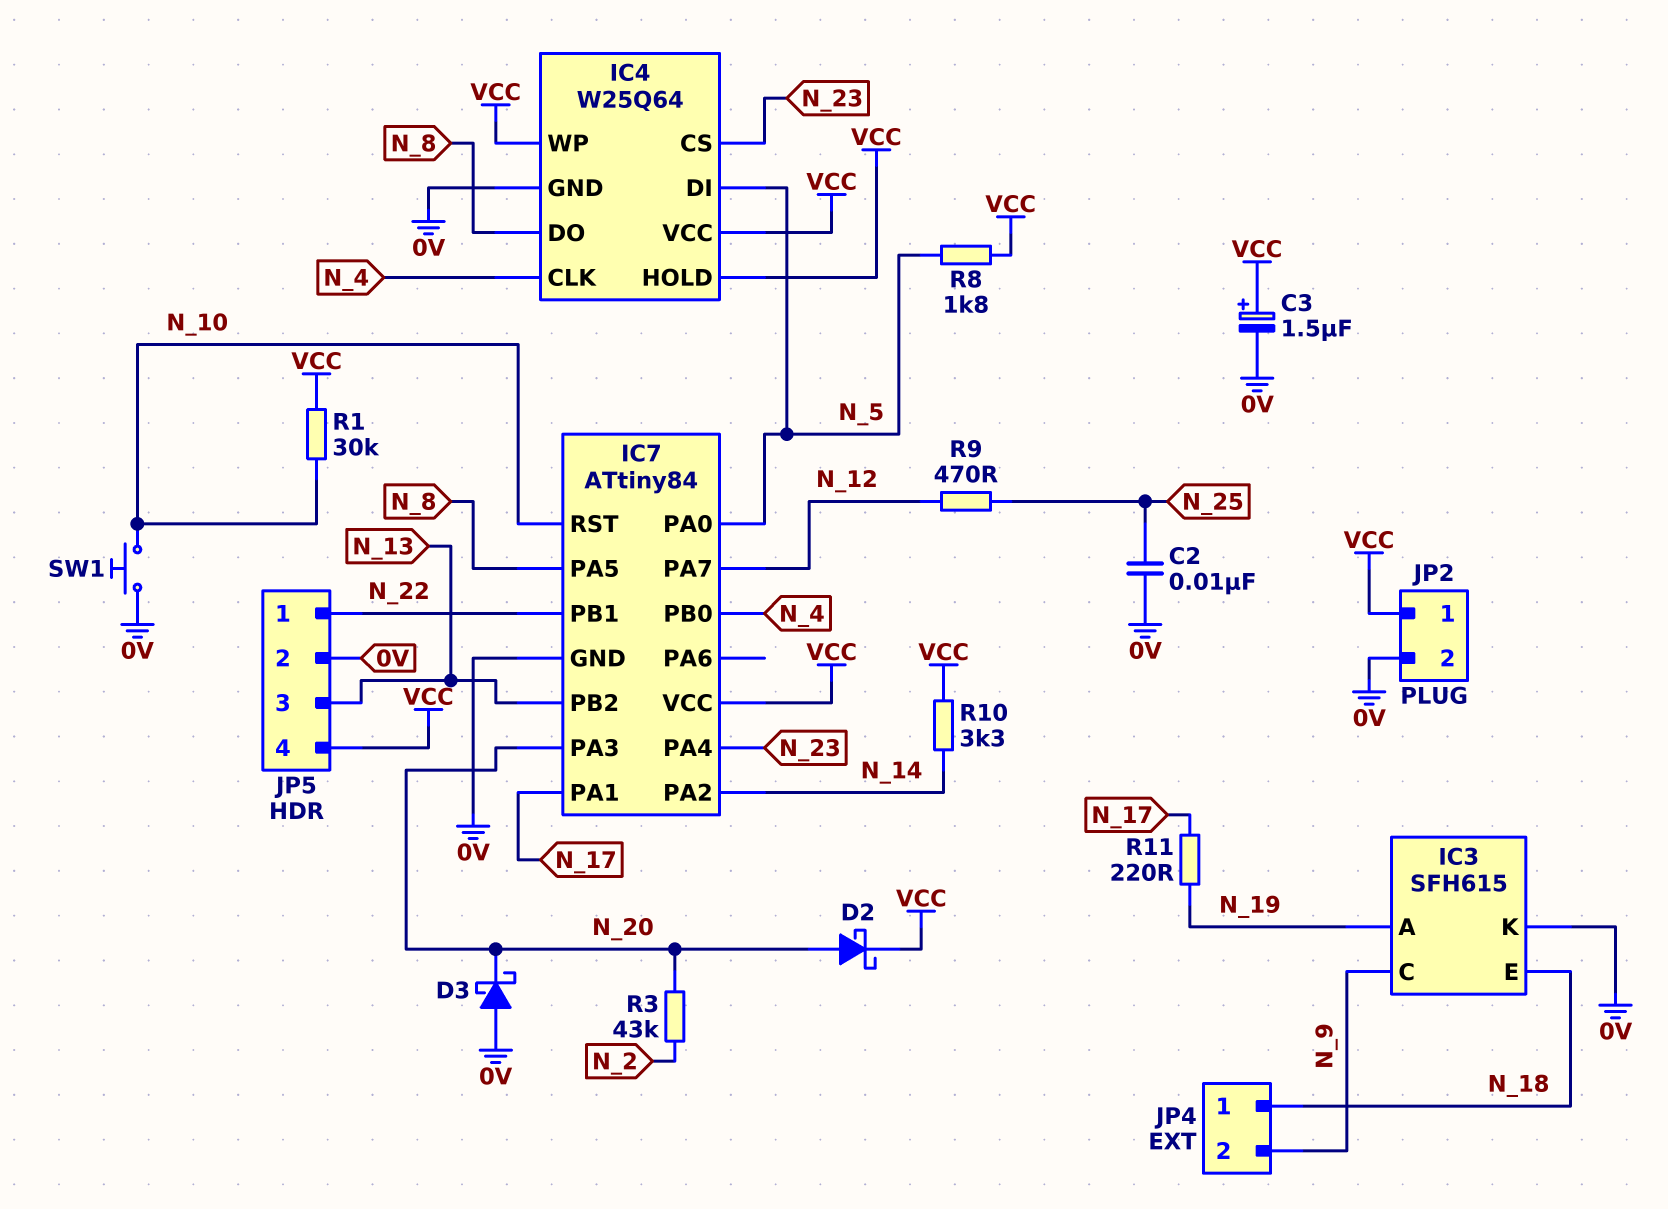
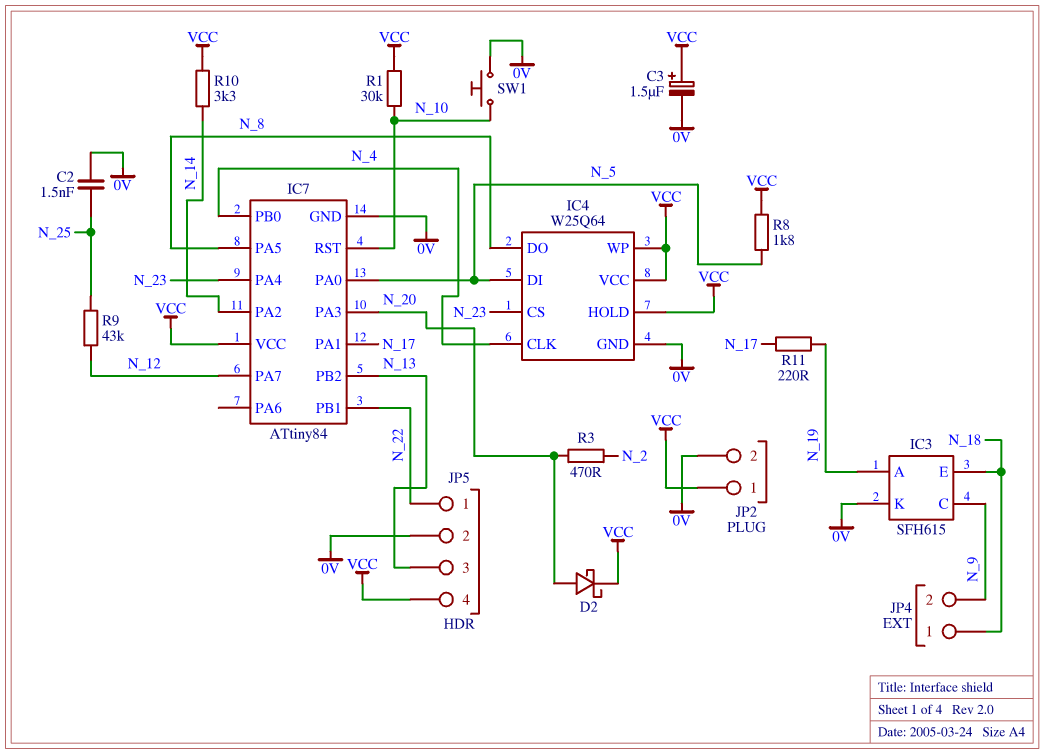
C2: 10nF (0V, N_25) -> 1.5nF (0V, N_25)
D3: schottky (A 0V, K N_20) -> none
R3: 43k (N_2, N_20) -> 470 (N_2, N_20)
R9: 470 (N_12, N_25) -> 43k (N_12, N_25)

